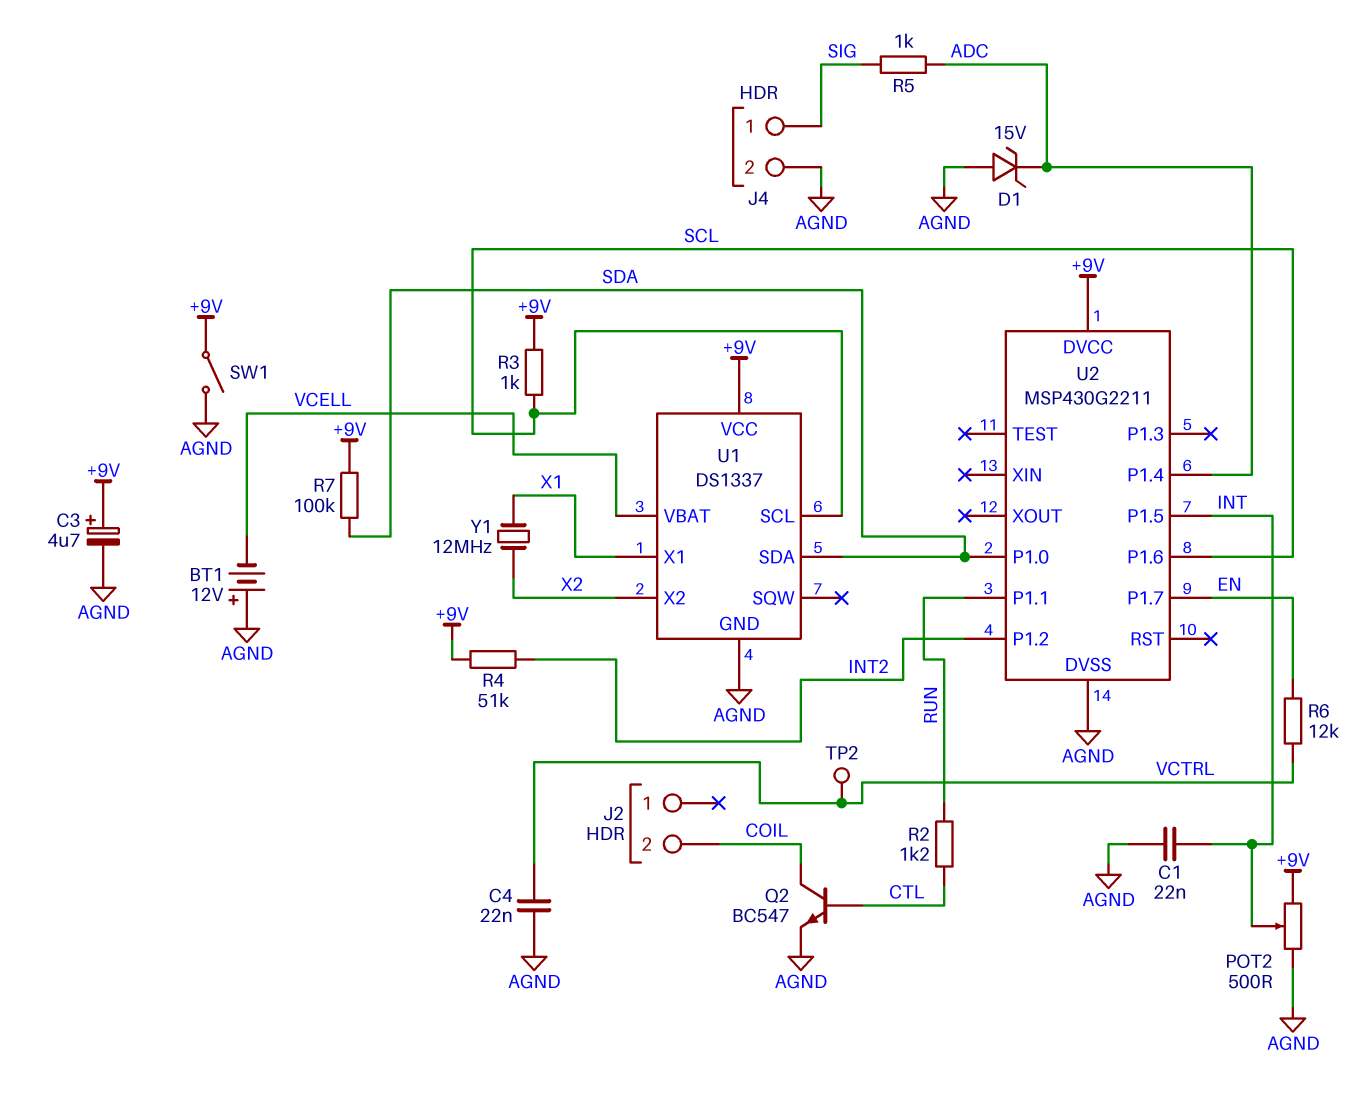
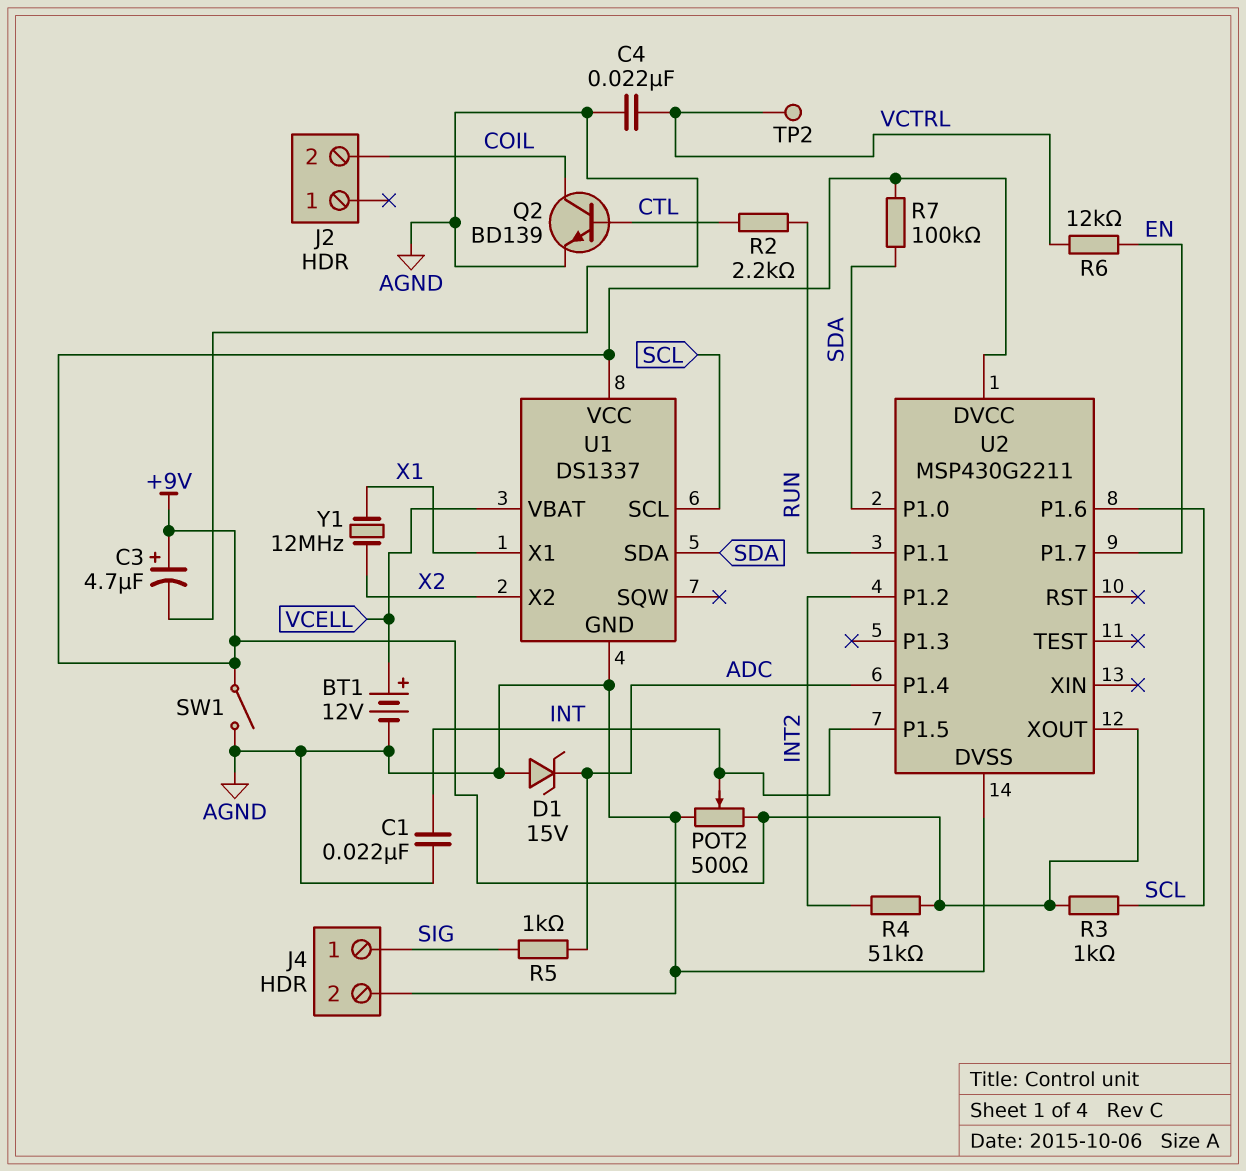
BT1: 12V (plus AGND, minus VCELL) -> 12V (plus VCELL, minus AGND)
Q2: NPN BC547 (B CTL, C COIL, E AGND) -> NPN BD139 (B CTL, C COIL, E AGND)
R2: 1.2k (CTL, RUN) -> 2.2k (CTL, RUN)
U2 pin XOUT: none -> +9V

